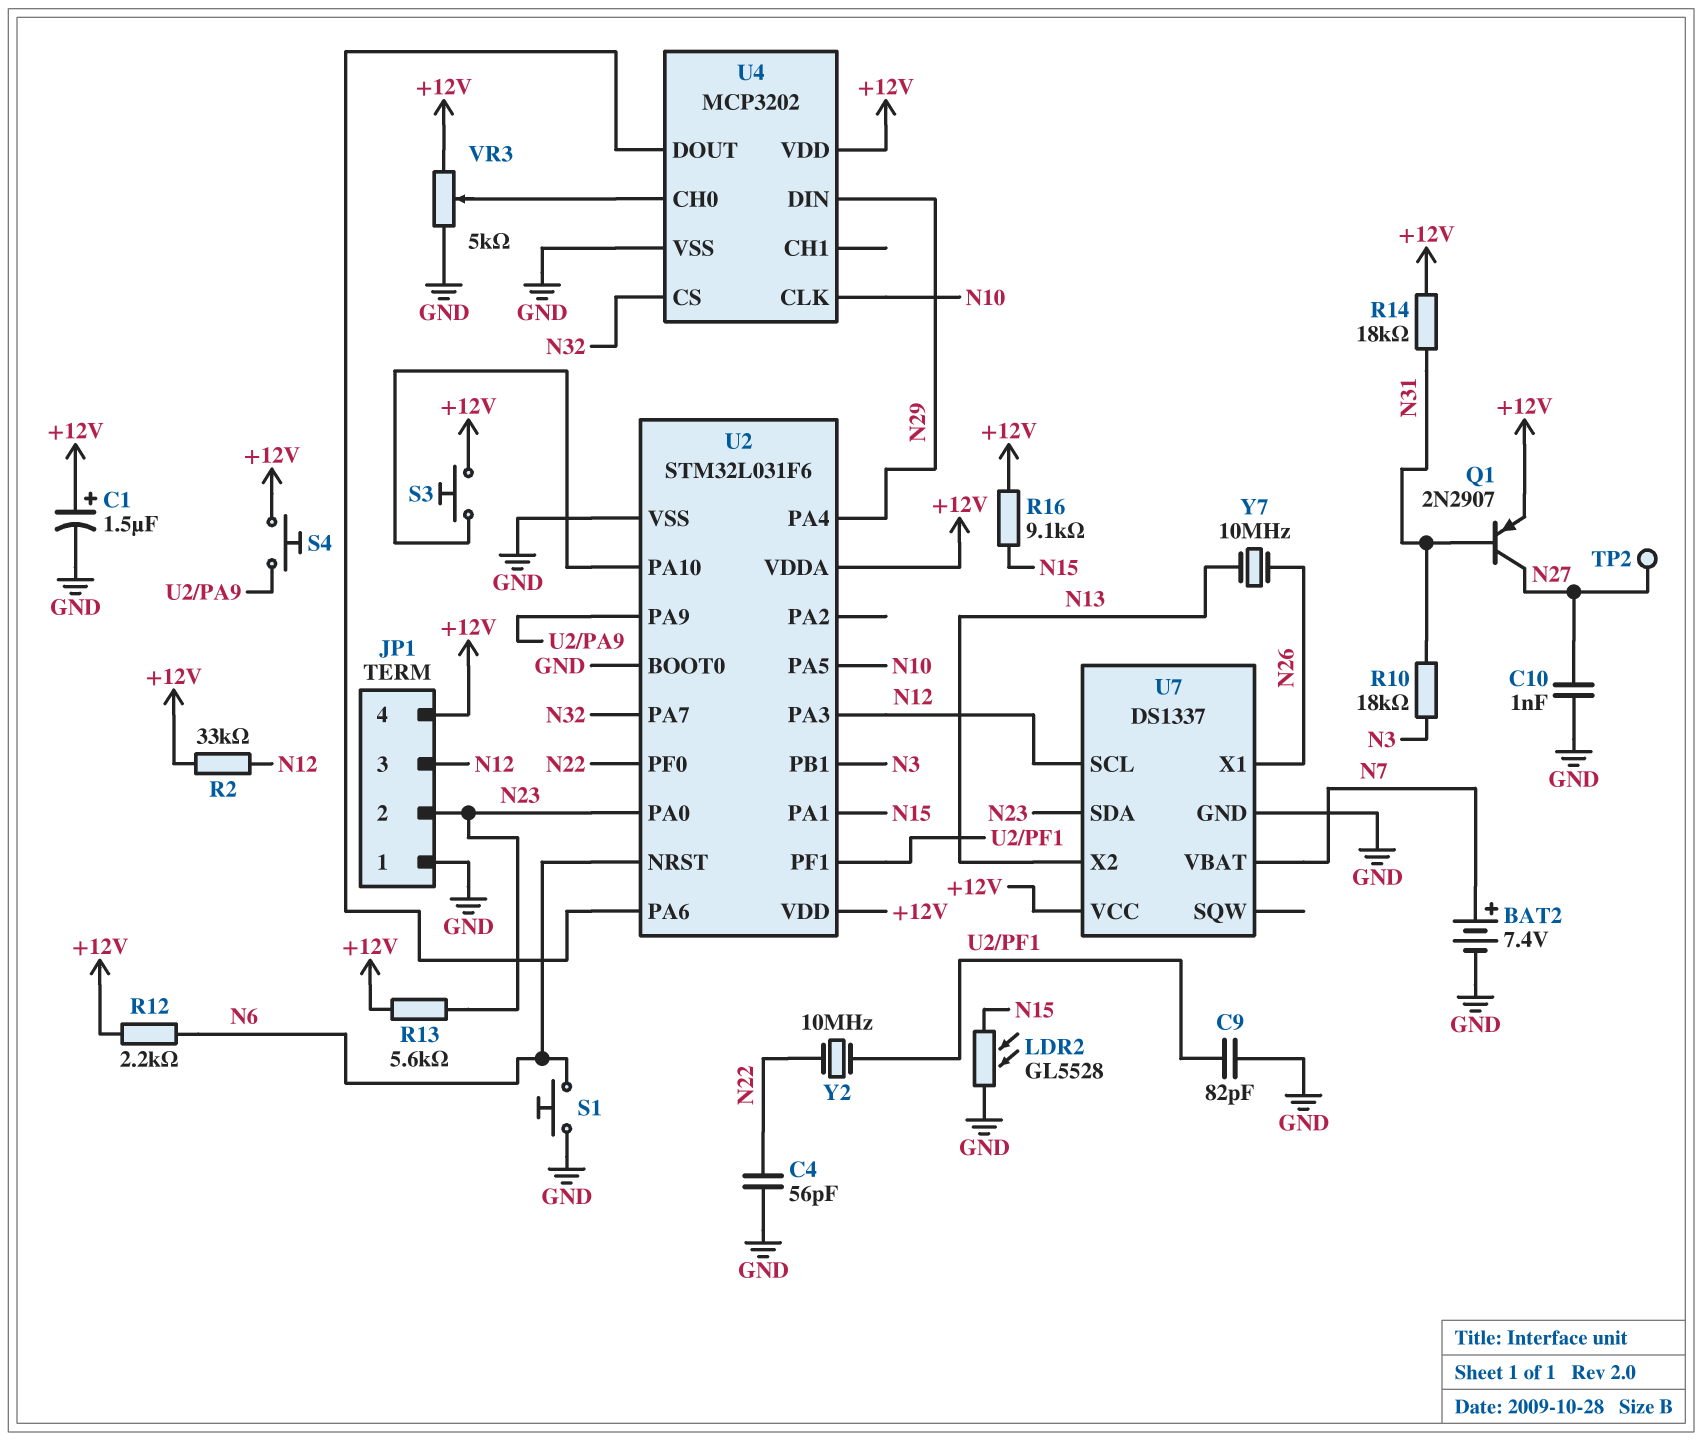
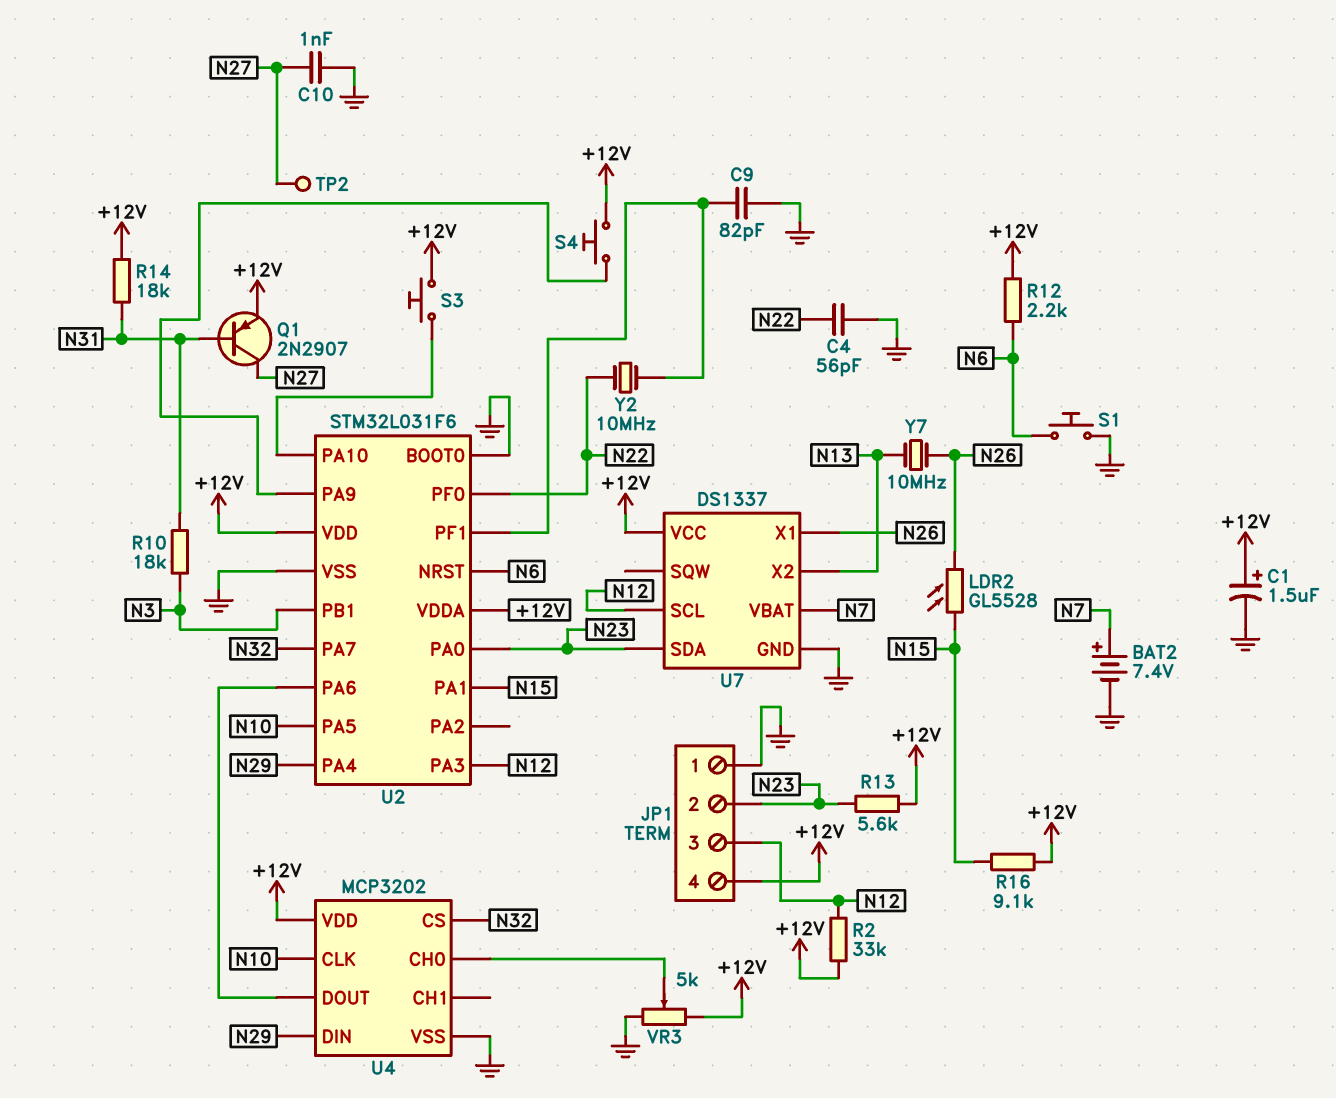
LDR2: GL5528 (GND, N15) -> GL5528 (N15, N26)

